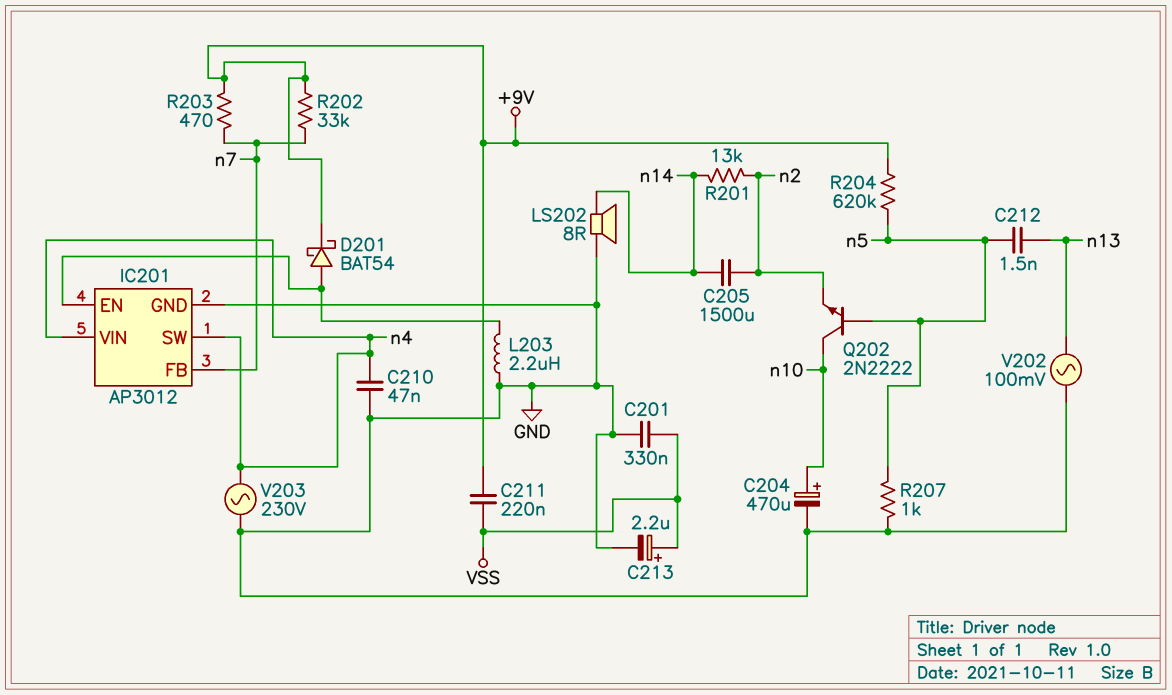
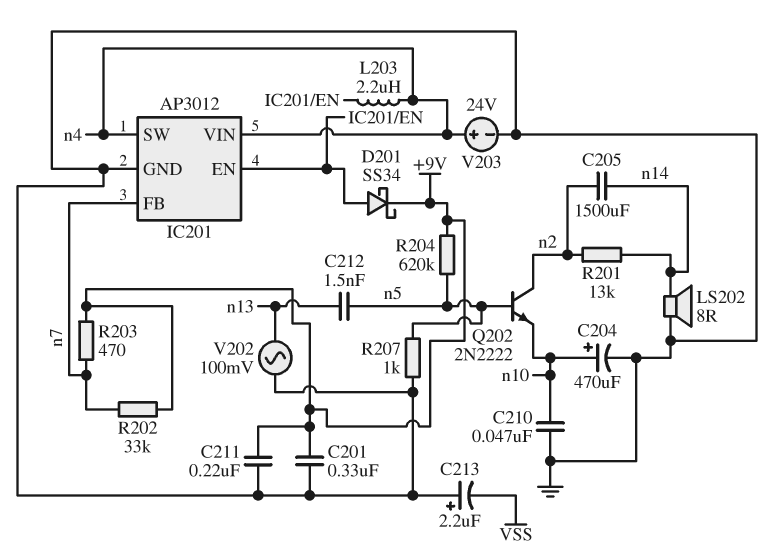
C201: 330nF (GND, VSS) -> 330nF (+9V, GND)
C210: 47nF (GND, n4) -> 47nF (GND, n10)
C211: 220nF (+9V, VSS) -> 220nF (+9V, GND)
C213: 2.2uF (plus VSS, minus GND) -> 2.2uF (plus GND, minus VSS)
D201: schottky BAT54 (A IC201/EN, K +9V) -> schottky SS34 (A IC201/EN, K +9V)
L203: 2.2uH (GND, IC201/EN) -> 2.2uH (IC201/EN, n4)
Q202: NPN 2N2222 (B n5, C n10, E n2) -> NPN 2N2222 (B n5, C n2, E n10)
V203: AC 230V (GND, n4) -> 24V (plus n4, minus GND)

